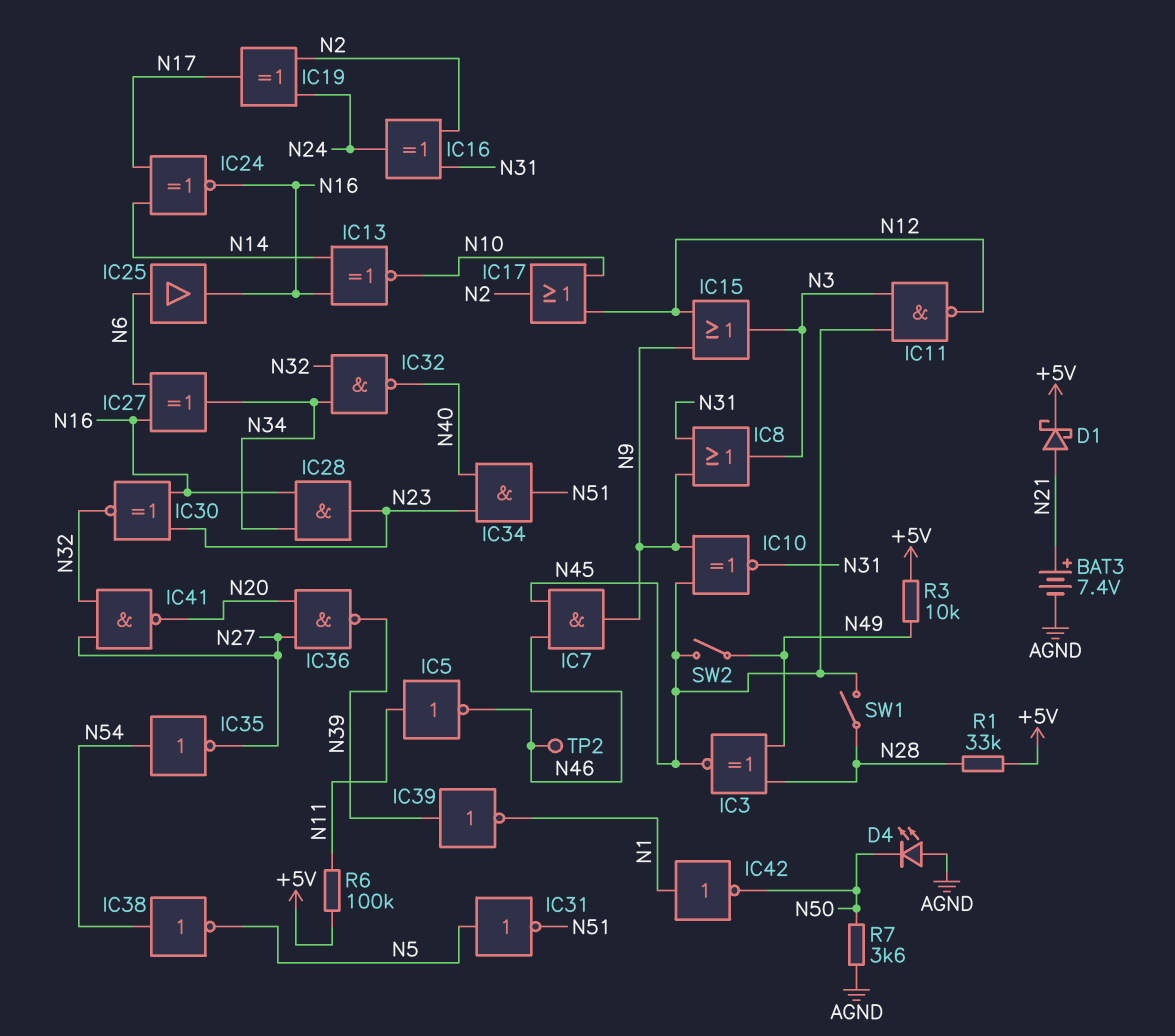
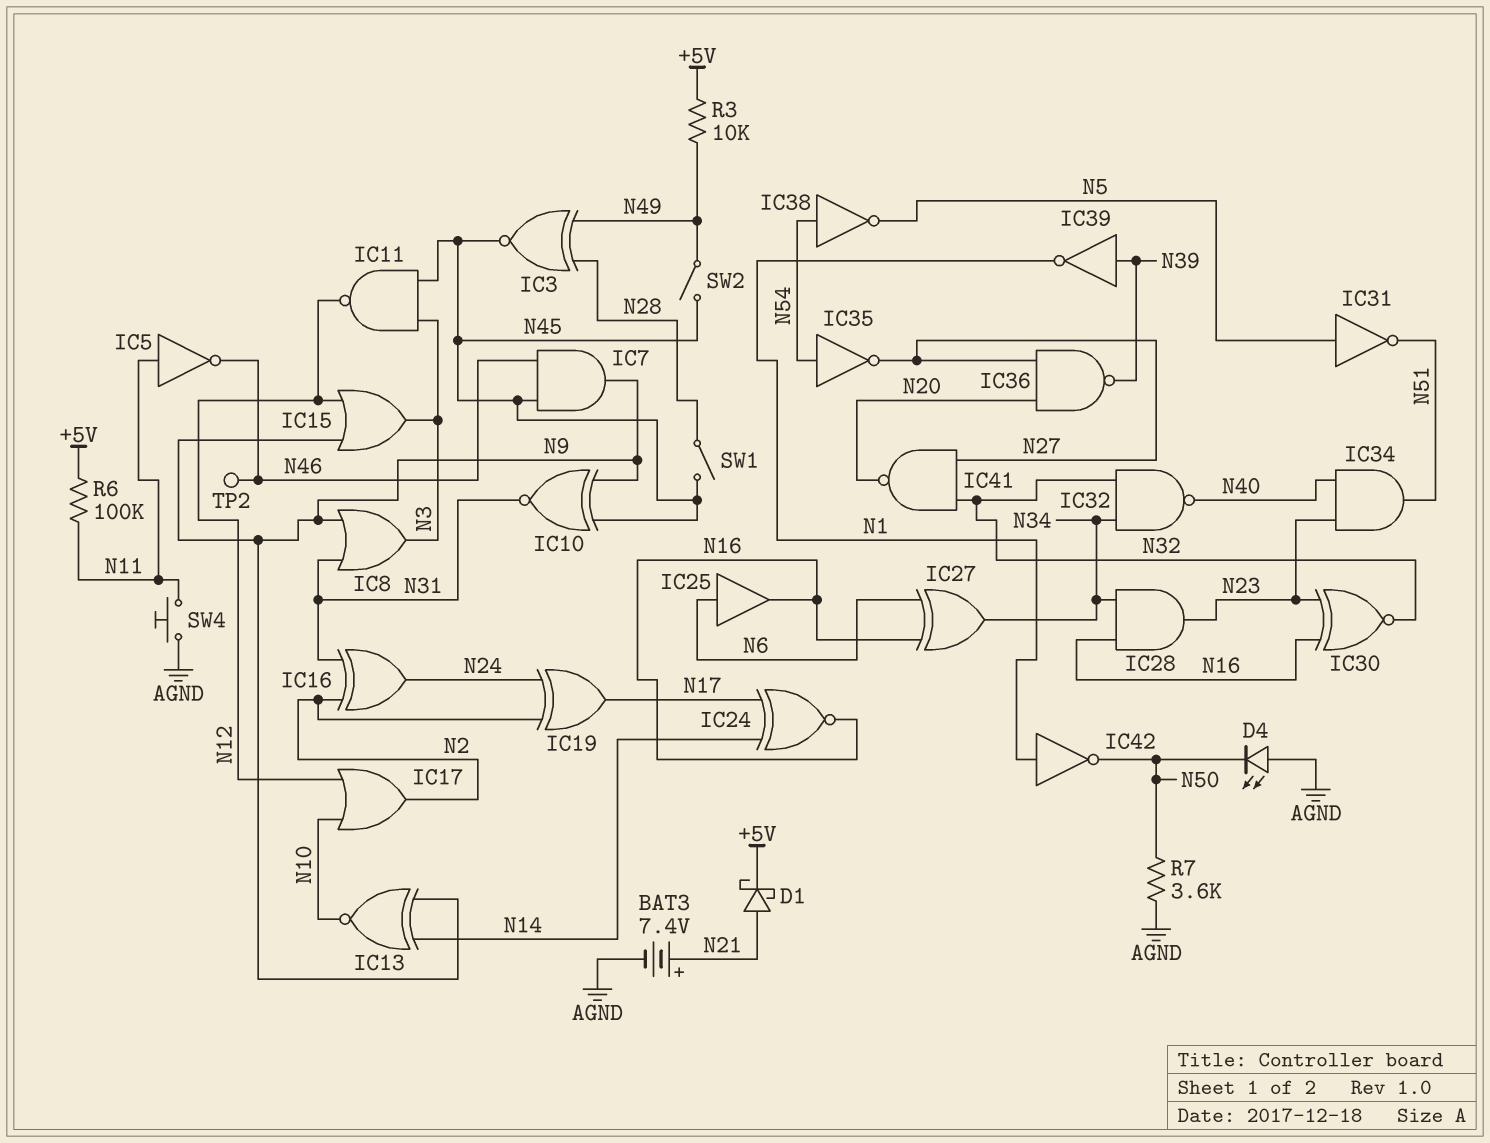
IC13: XNOR (in N14, in N16, out N10) -> XNOR (in N9, in N14, out N10)
R1: 33k (+5V, N28) -> none
SW4: none -> button (AGND, N11)

